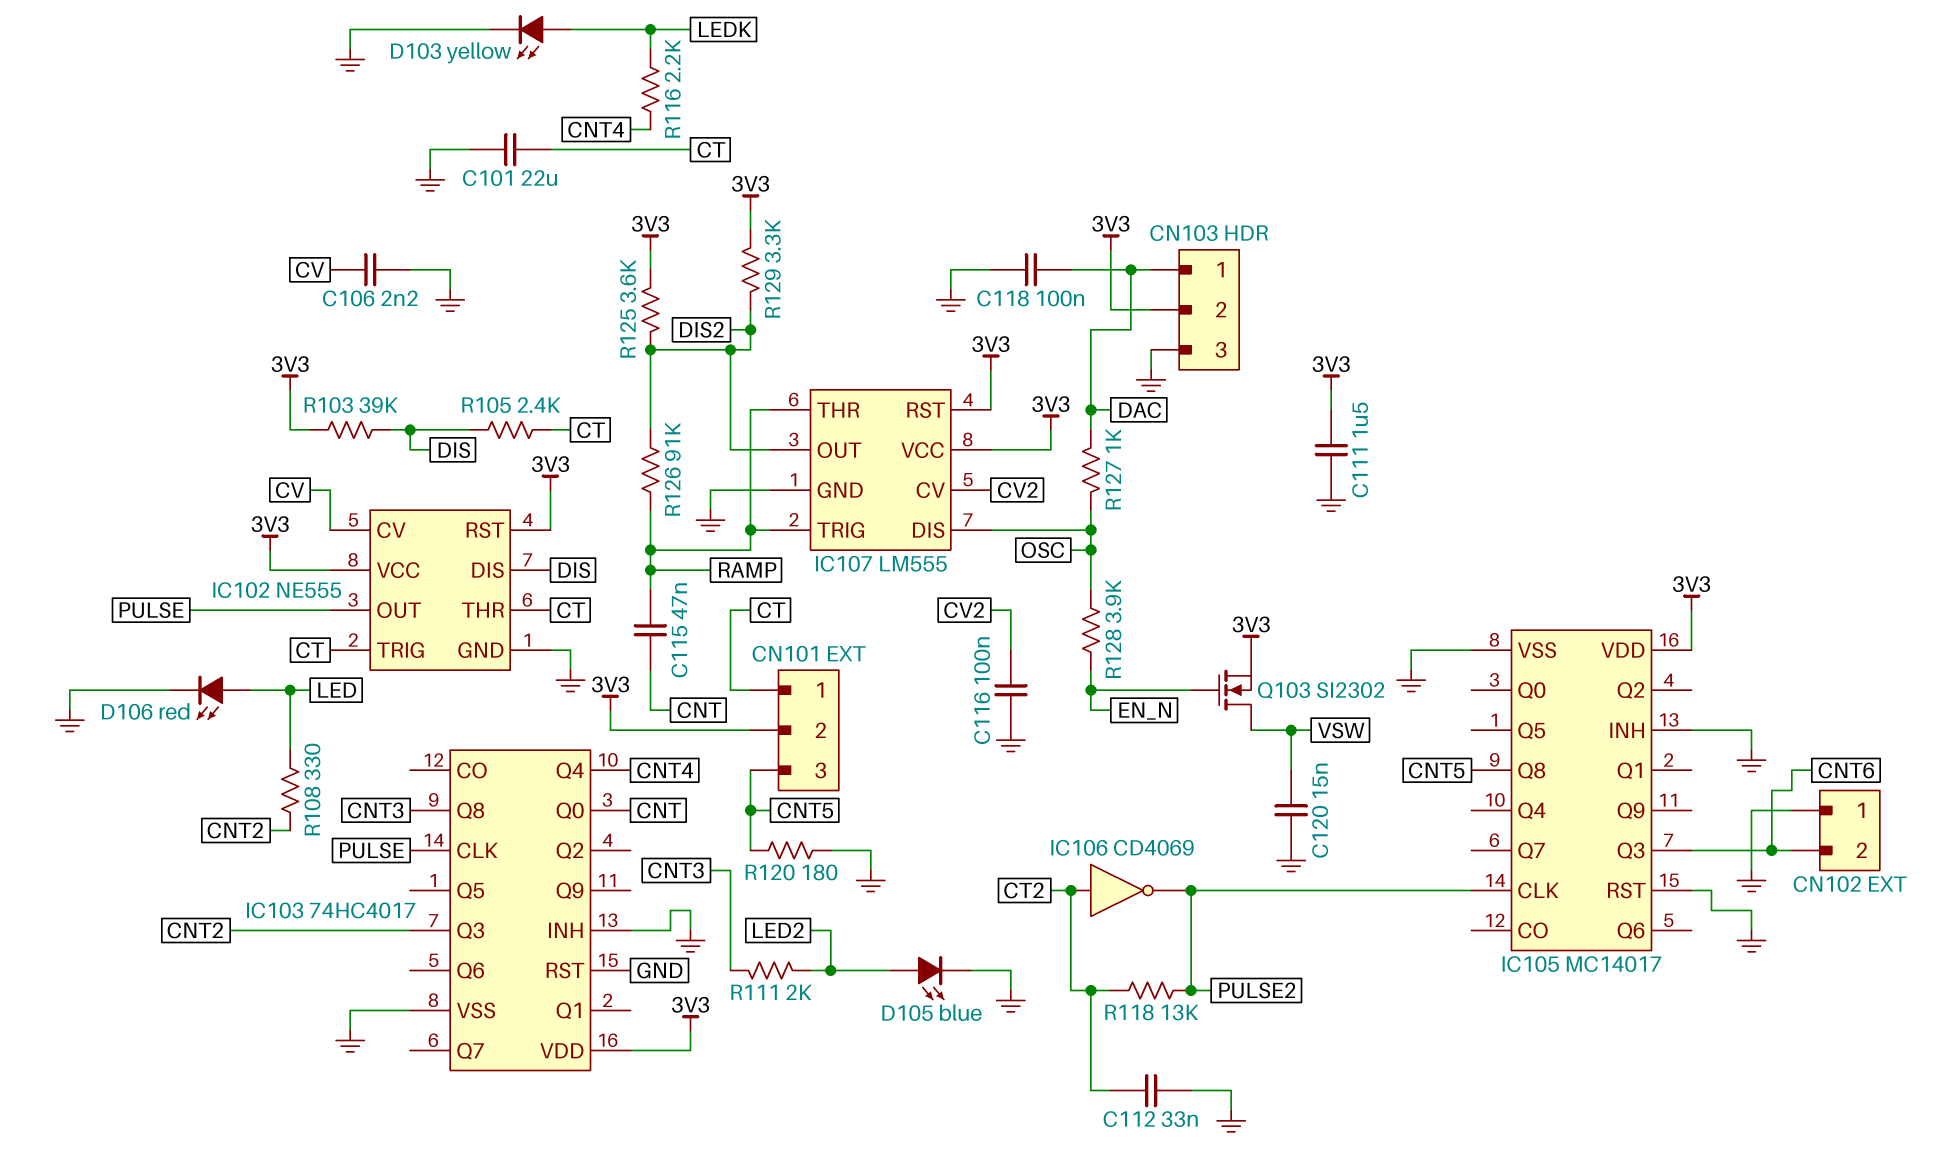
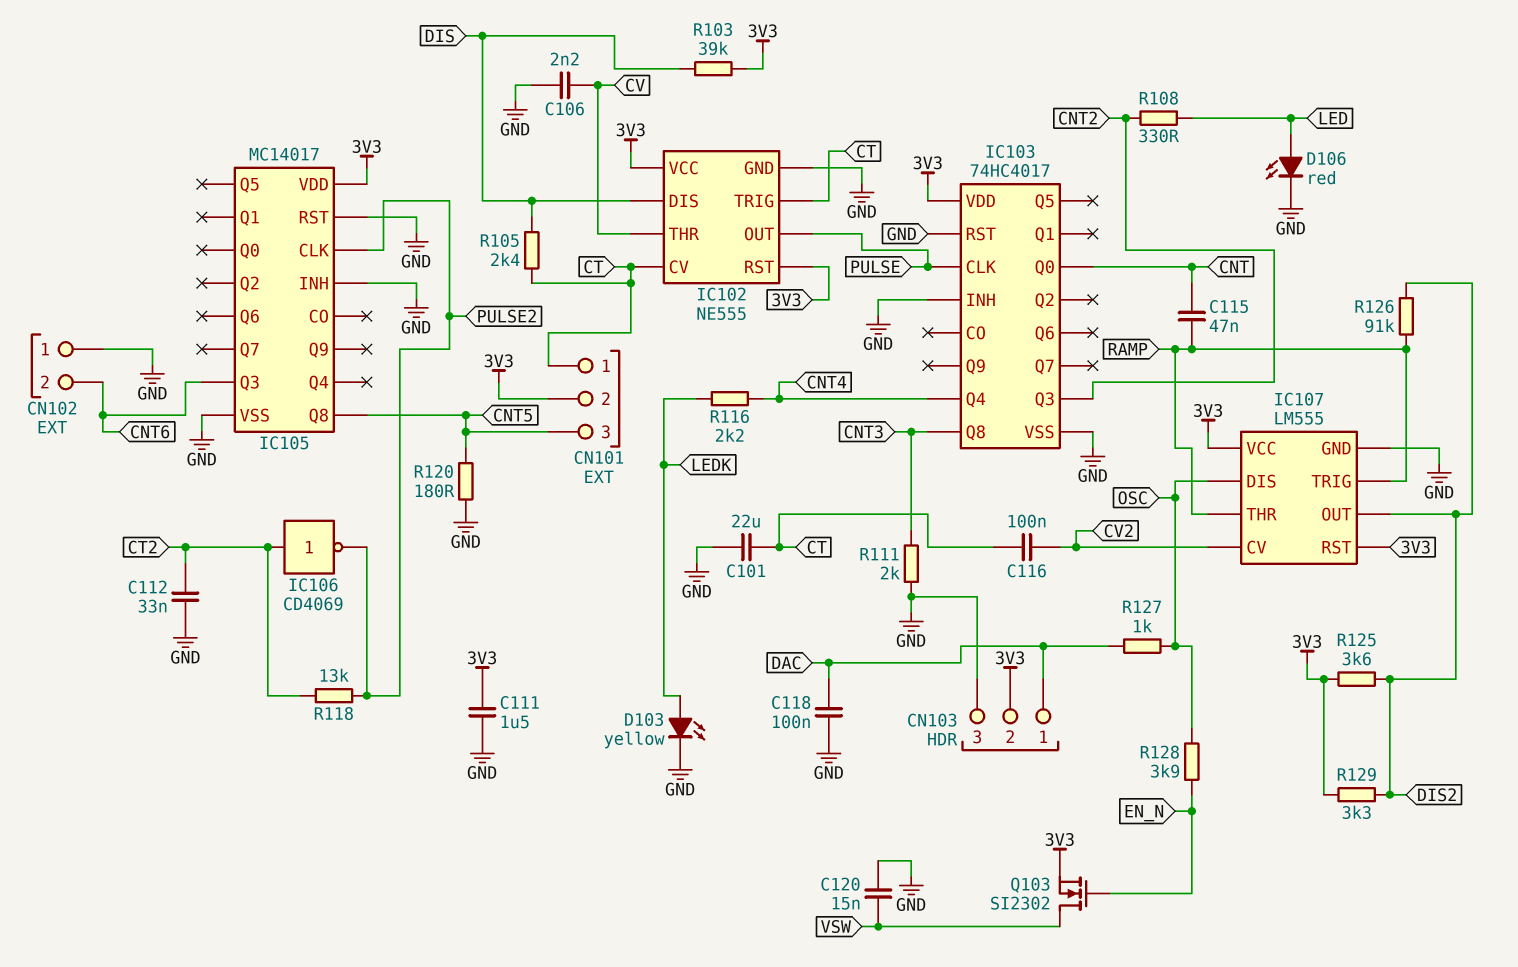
C116: 100nF (CV2, GND) -> 100nF (CT, CV2)
D105: LED blue (A LED2, K GND) -> none
IC102 pin CV: CV -> CT
IC102 pin THR: CT -> CV
R111: 2k (CNT3, LED2) -> 2k (CNT3, GND)

